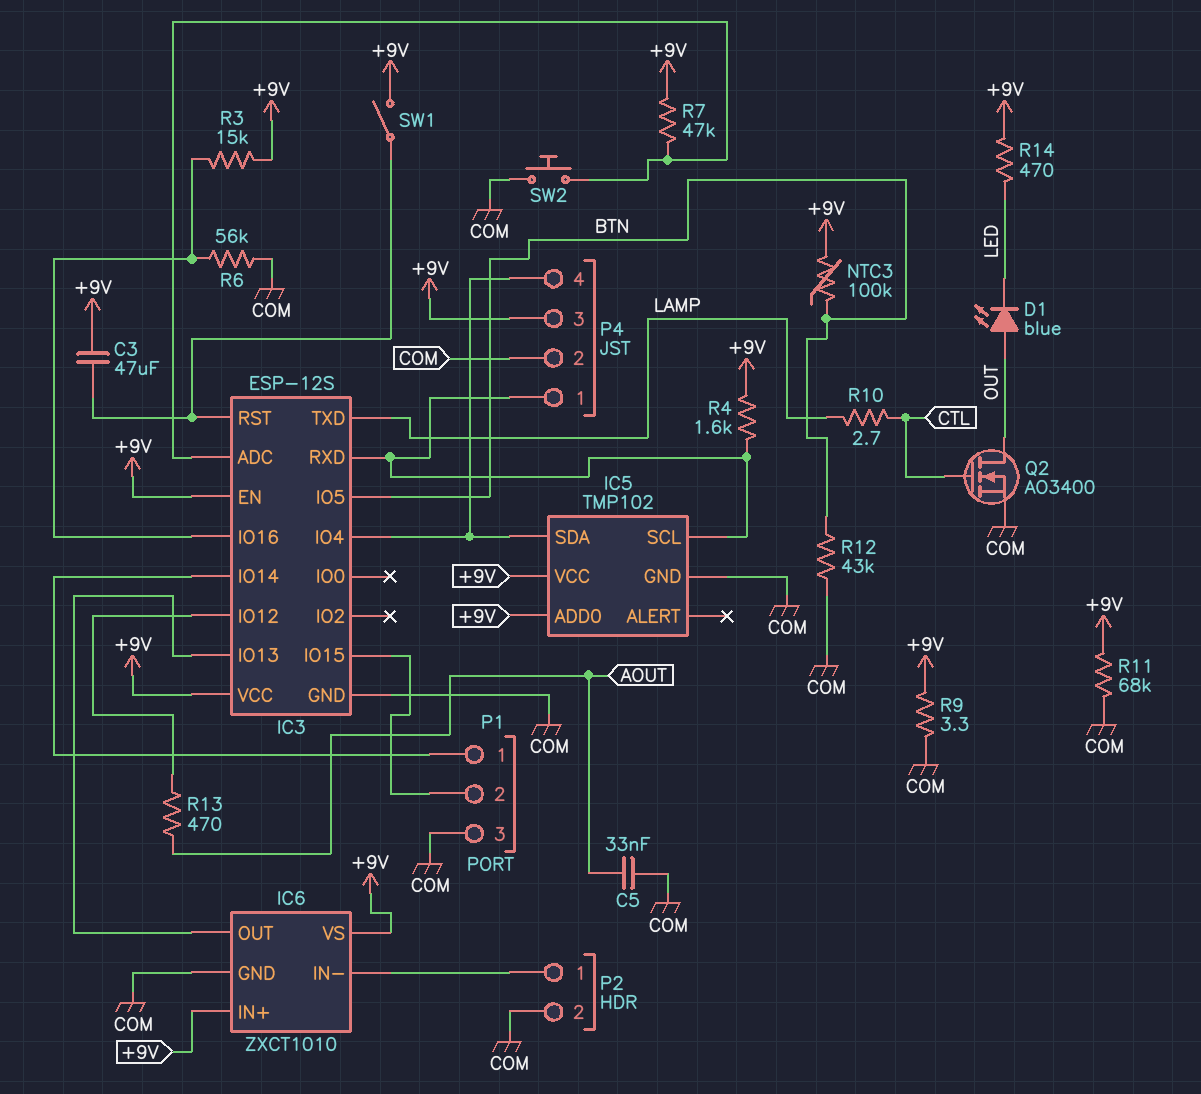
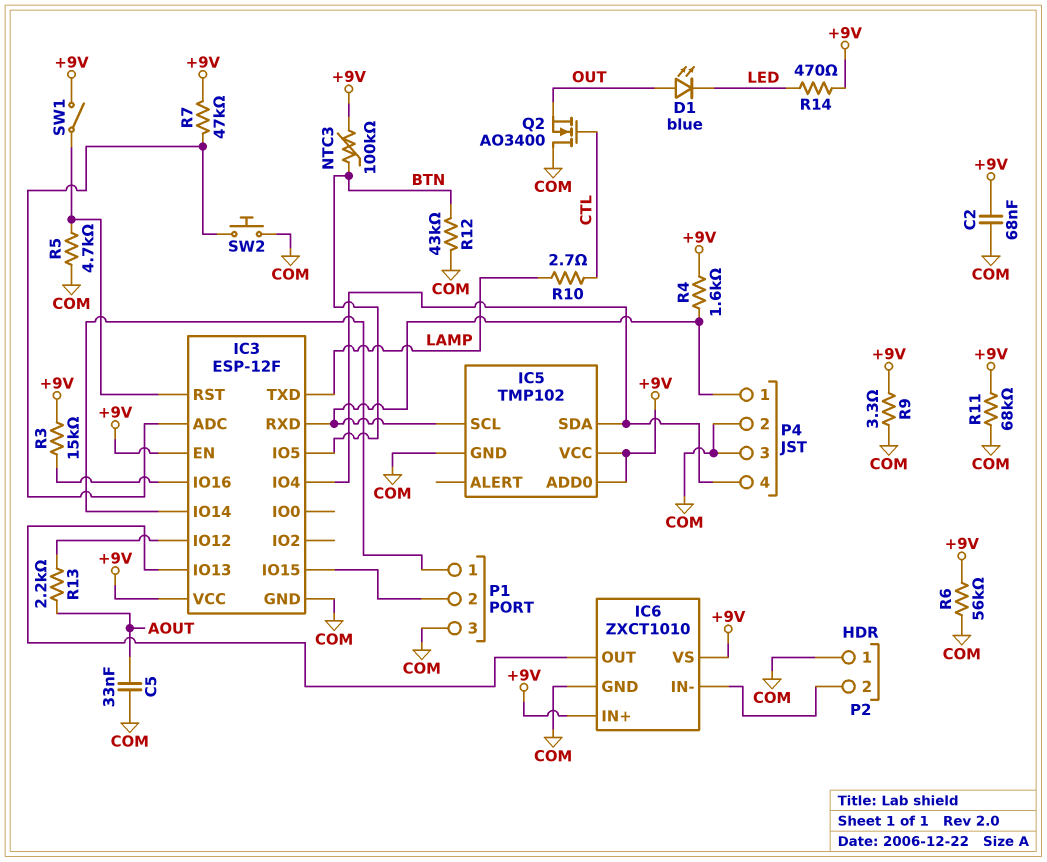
C2: none -> 68nF (+9V, COM)
C3: 47uF (+9V, IC3/RST) -> none
IC3: ESP-12S -> ESP-12F
P2 pin 1: IC6/IN- -> COM
P2 pin 2: COM -> IC6/IN-
P4 pin 3: +9V -> COM
Q2: NMOS AO3400 (G CTL, D OUT, S COM) -> NMOS AO3400 (G CTL, D COM, S OUT)
R5: none -> 4.7k (COM, IC3/RST)
R6: 56k (COM, IC3/IO16) -> 56k (+9V, COM)
R13: 470 (AOUT, IC3/IO12) -> 2.2k (AOUT, IC3/IO12)

